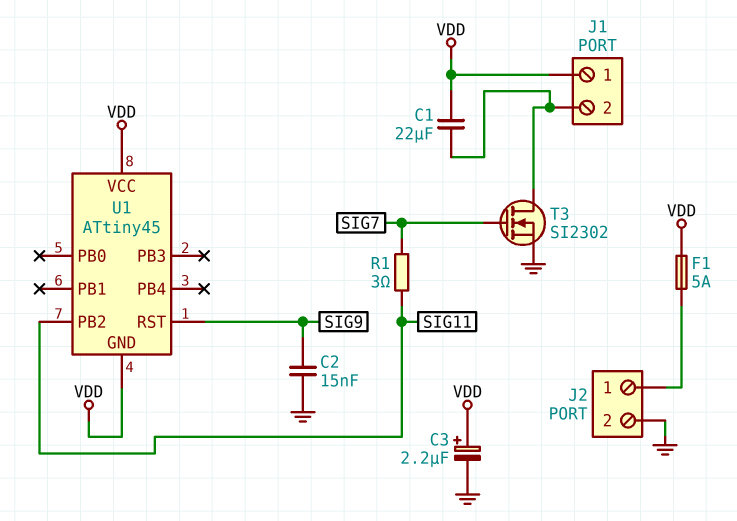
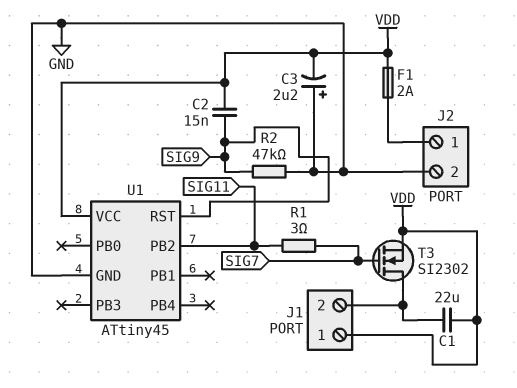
C2: 15nF (GND, SIG9) -> 15nF (SIG9, VDD)
C3: 2.2uF (plus VDD, minus GND) -> 2.2uF (plus GND, minus VDD)
F1: 5A (J2/1, VDD) -> 2A (J2/1, VDD)
R2: none -> 47k (GND, SIG9)
T3: NMOS SI2302 (G SIG7, D J1/2, S GND) -> NMOS SI2302 (G SIG7, D J1/2, S VDD)
U1 pin GND: VDD -> GND

